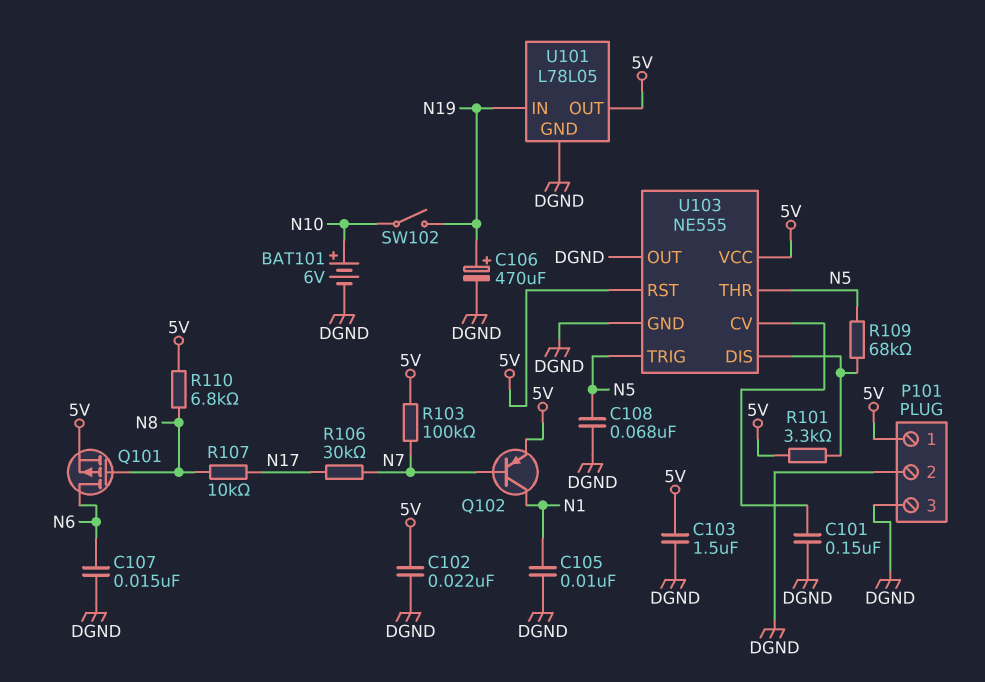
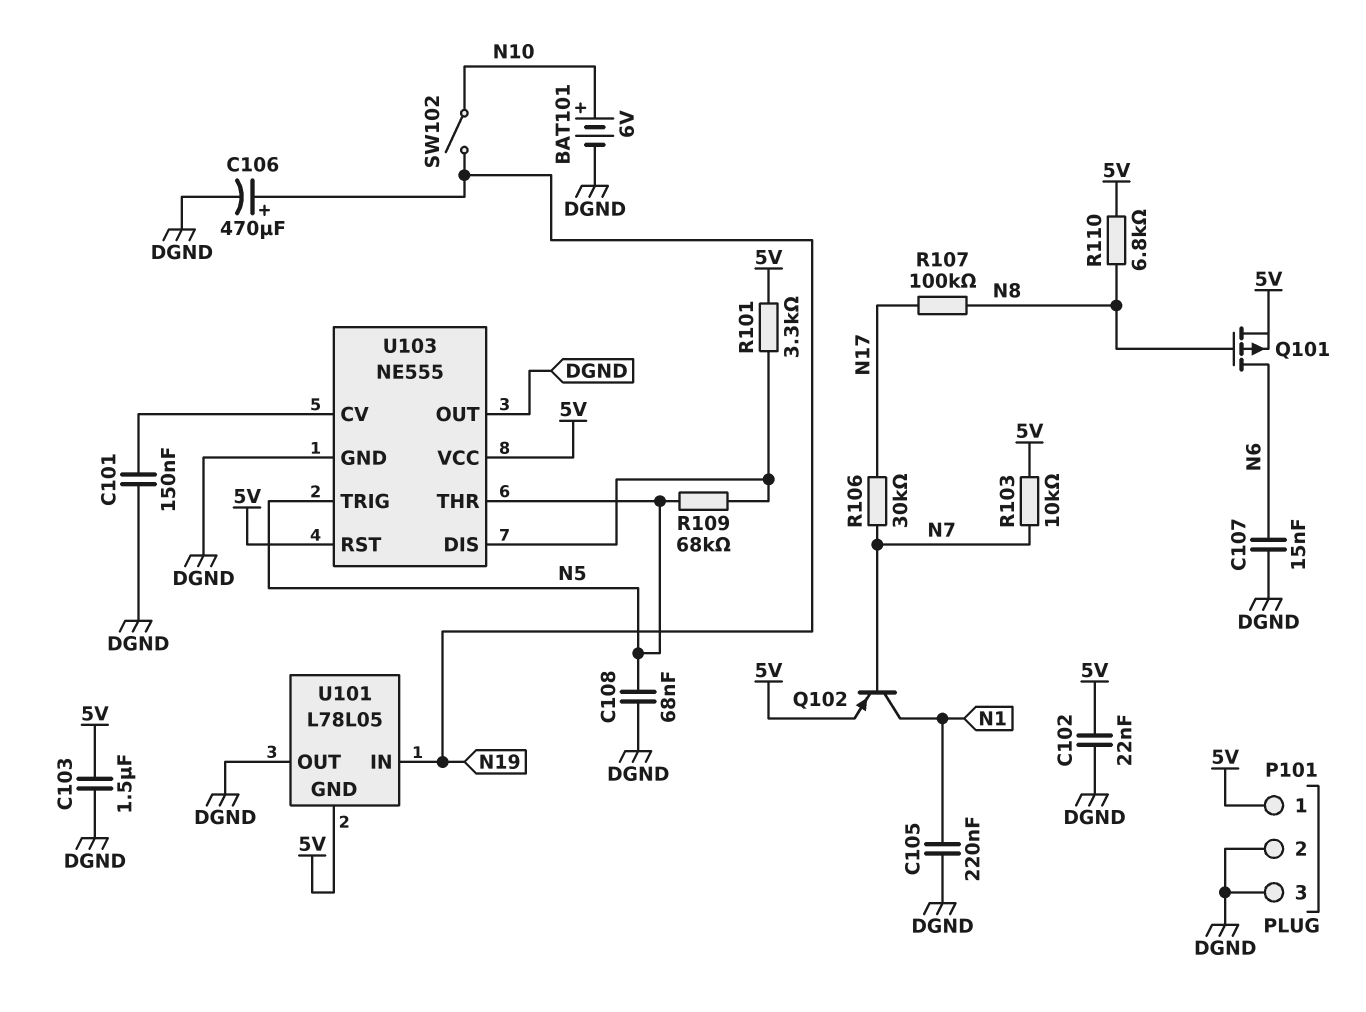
C105: 10nF (DGND, N1) -> 220nF (DGND, N1)
R103: 100k (5V, N7) -> 10k (5V, N7)
R107: 10k (N8, N17) -> 100k (N8, N17)
U101 pin GND: DGND -> 5V
U101 pin OUT: 5V -> DGND

